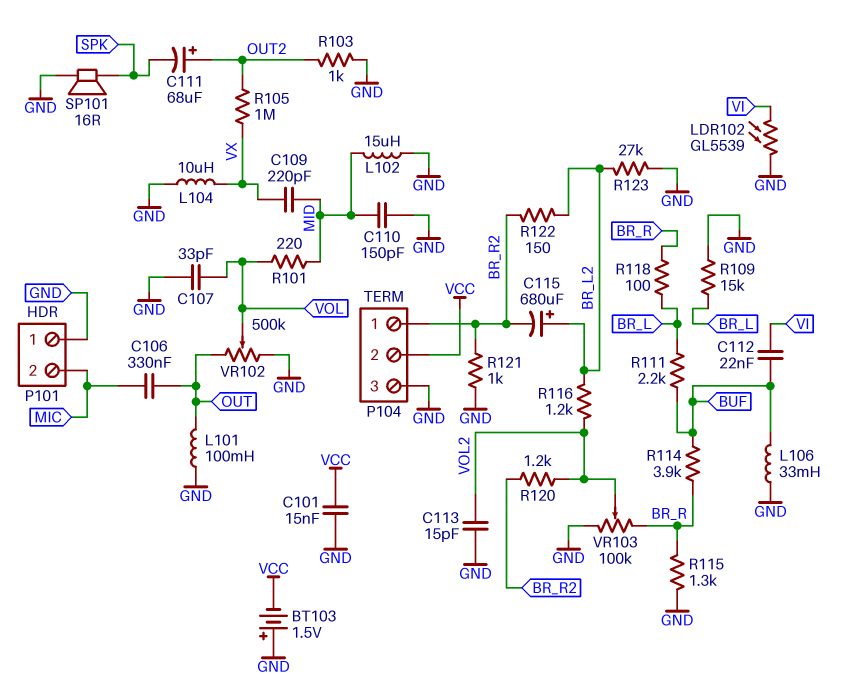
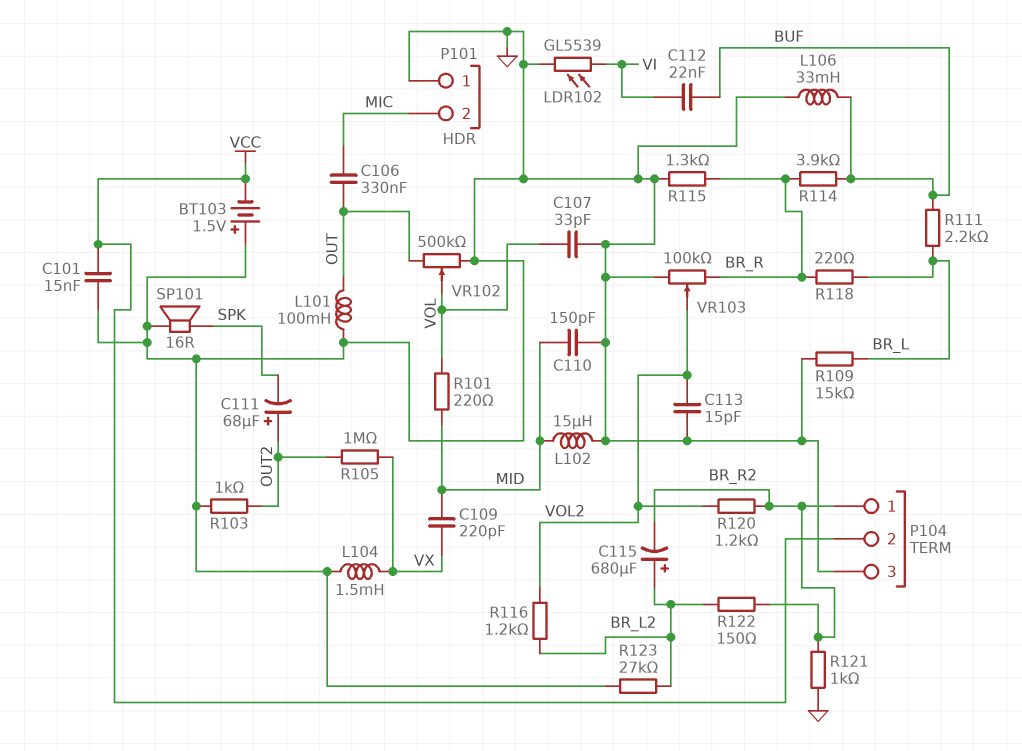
L104: 10uH (GND, VX) -> 1.5mH (GND, VX)
R118: 100 (BR_L, BR_R) -> 220 (BR_L, BR_R)

